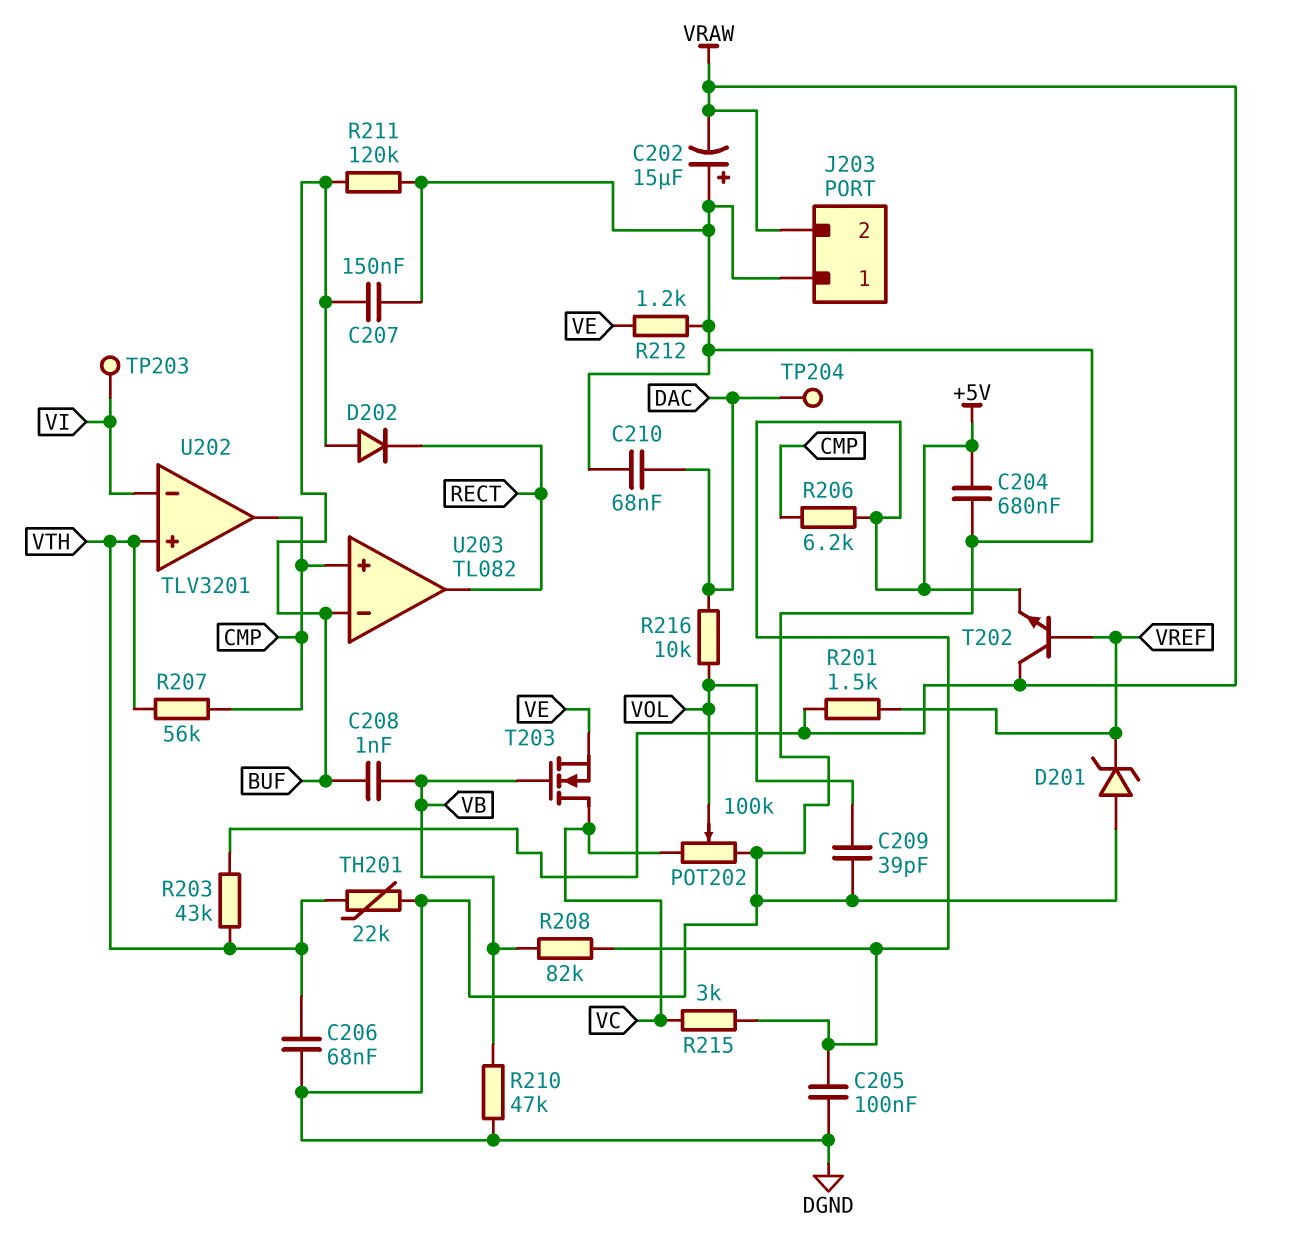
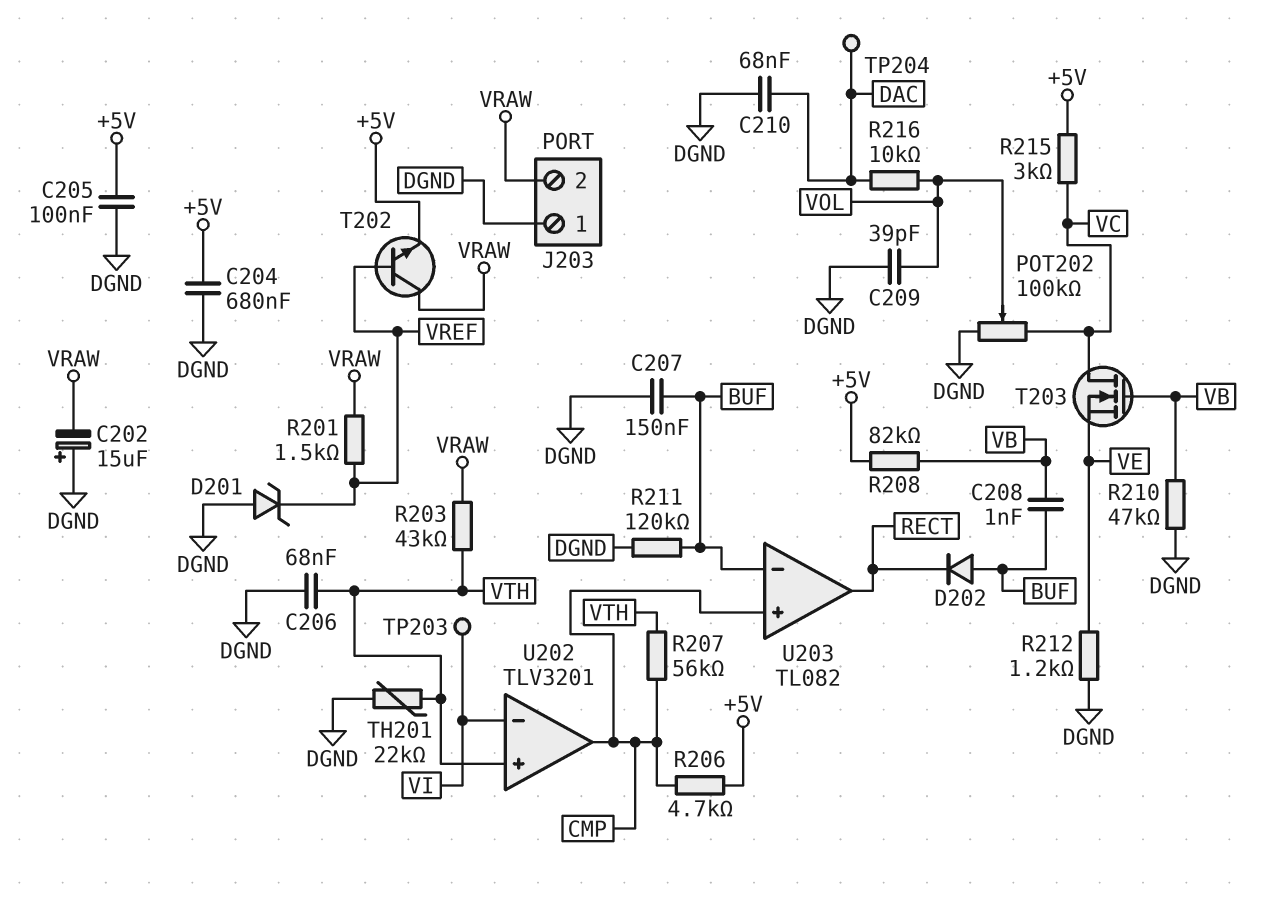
R206: 6.2k (+5V, CMP) -> 4.7k (+5V, CMP)

